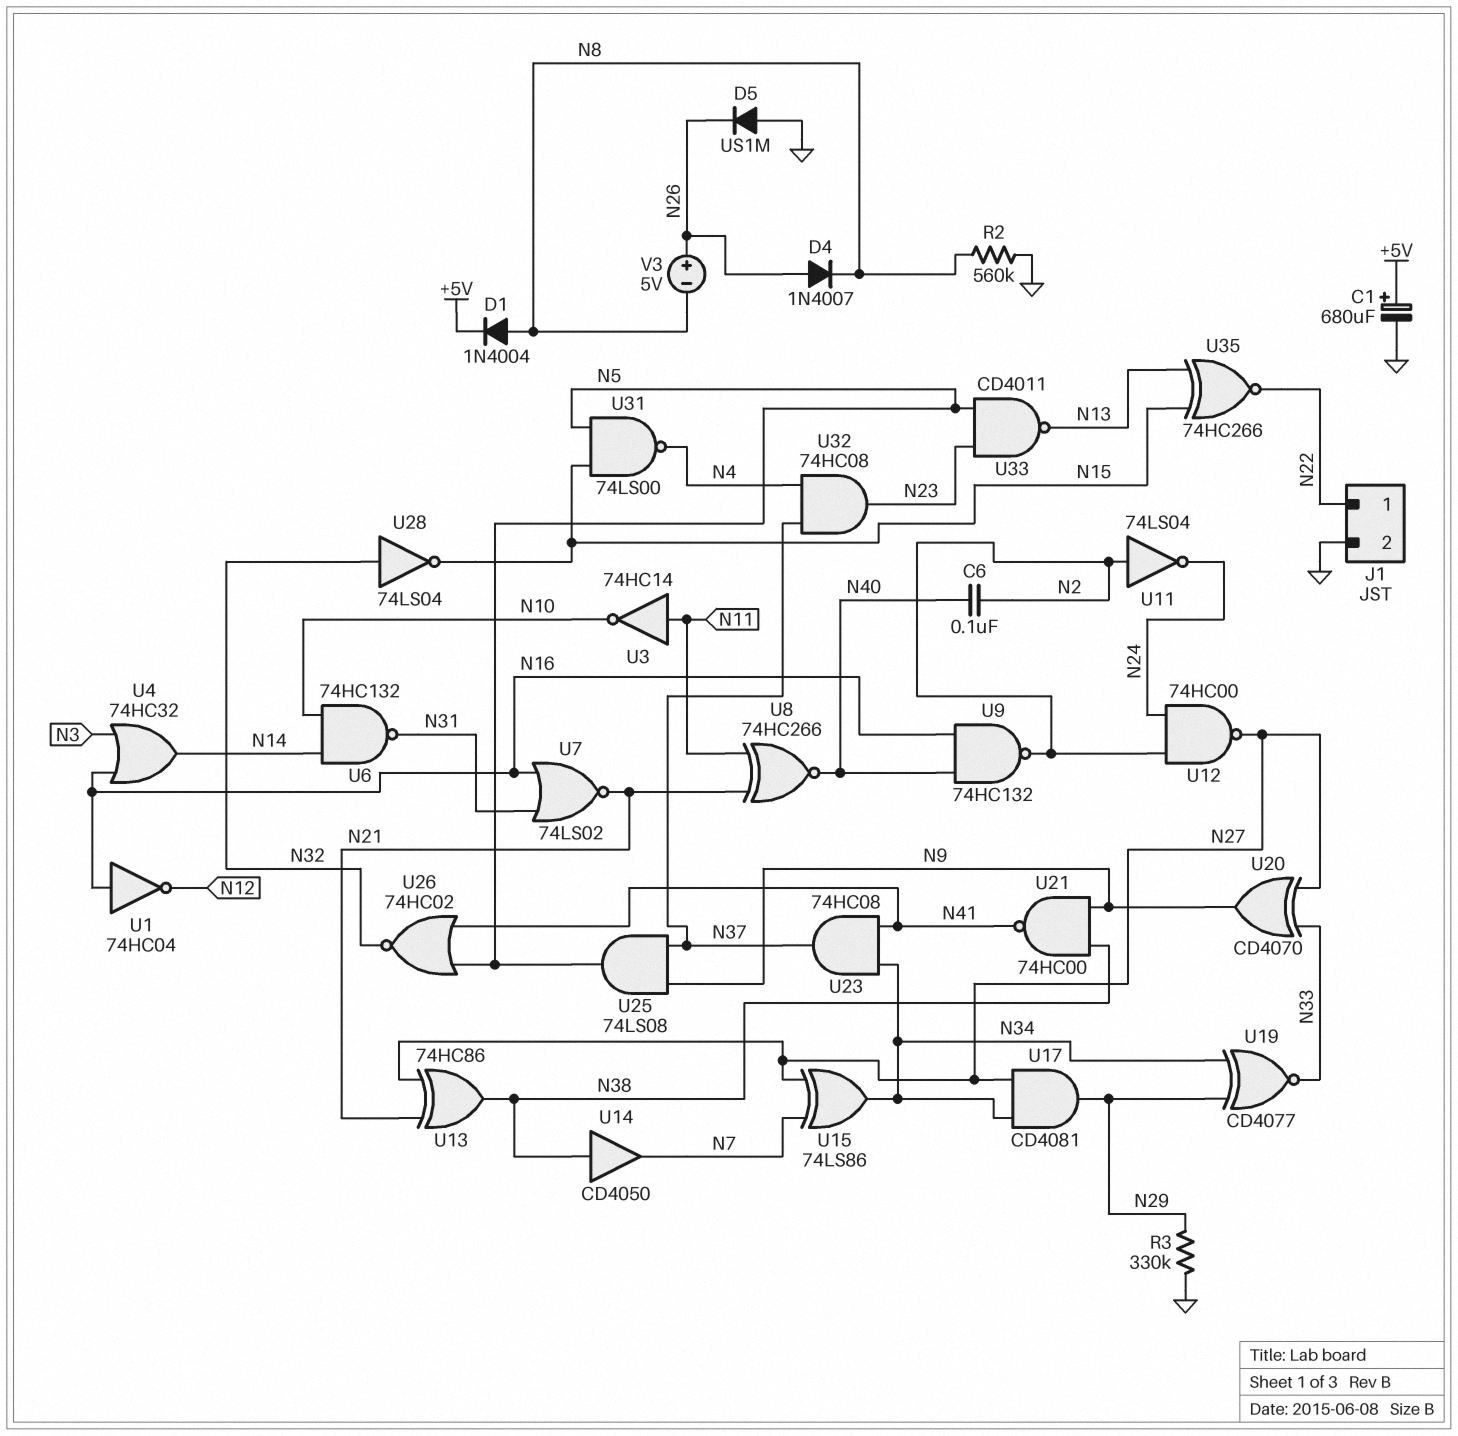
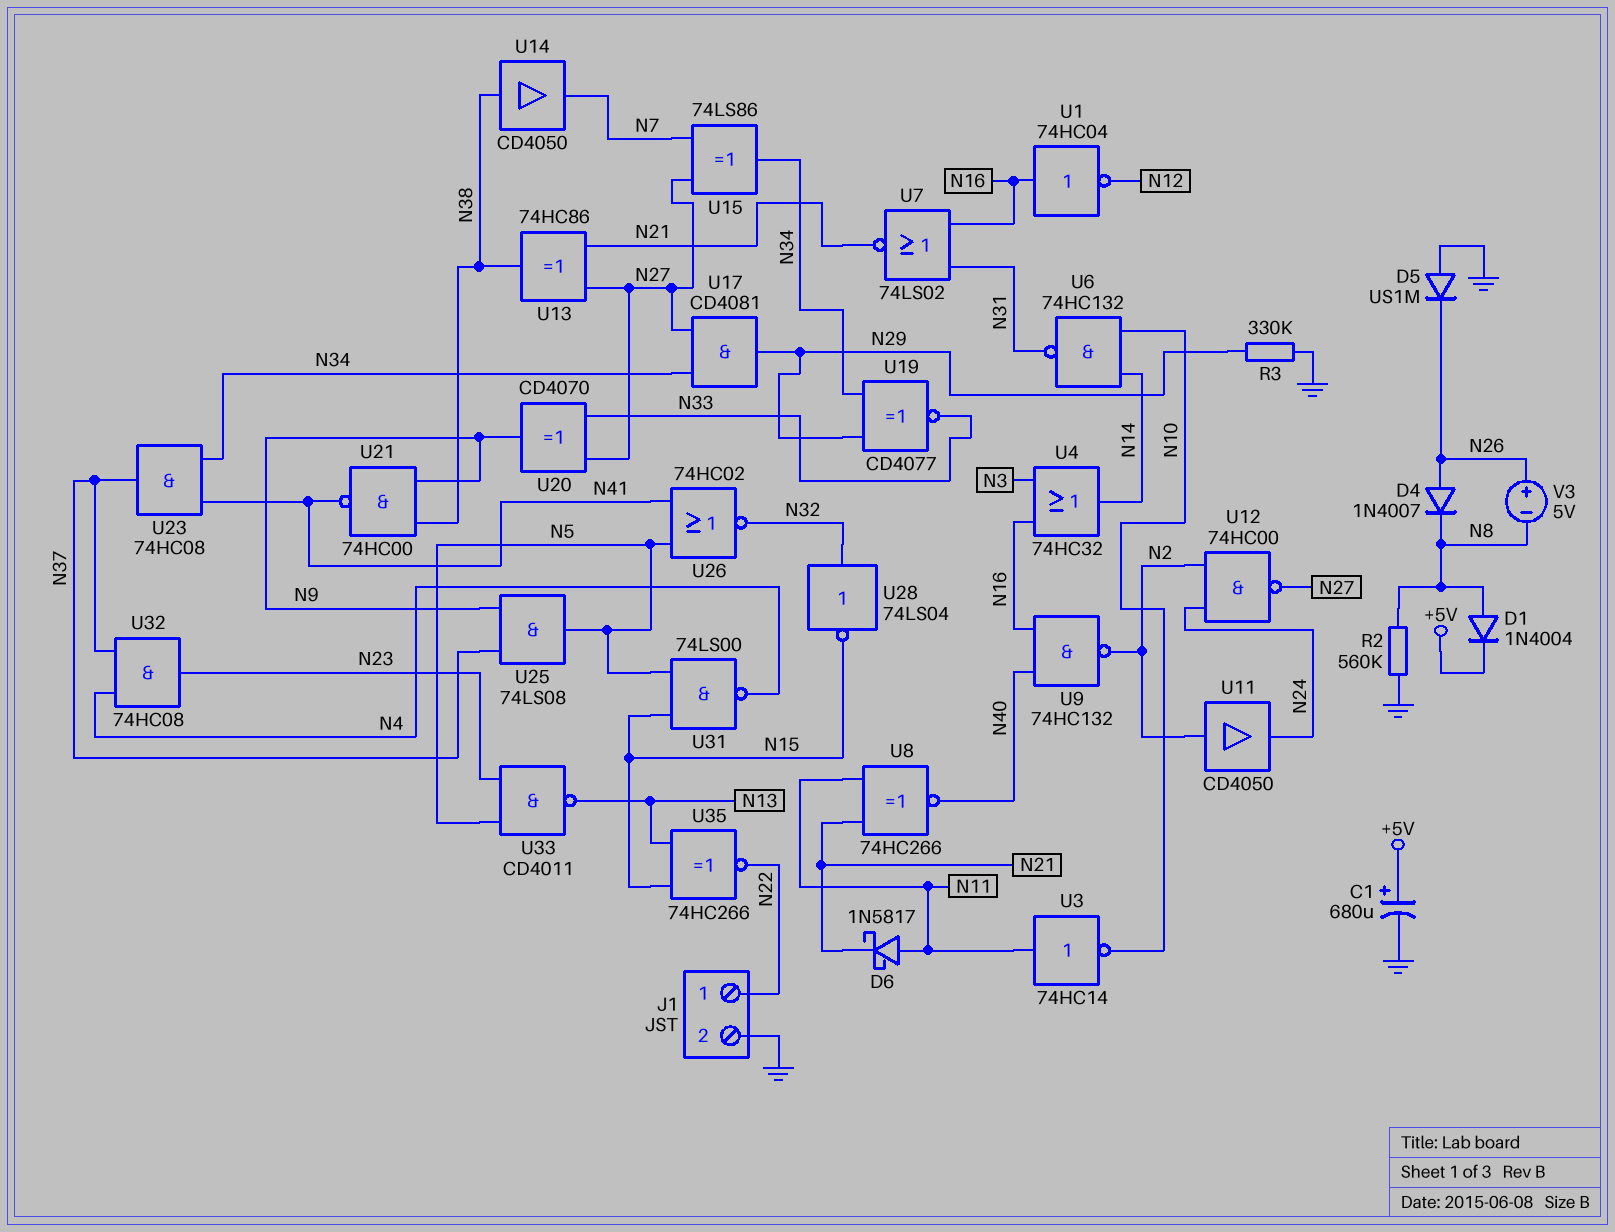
C6: 100nF (N2, N40) -> none
D6: none -> schottky 1N5817 (A N11, K N21)
U11: NOT 74LS04 (in N2, out N24) -> buffer CD4050 (in N2, out N24)

